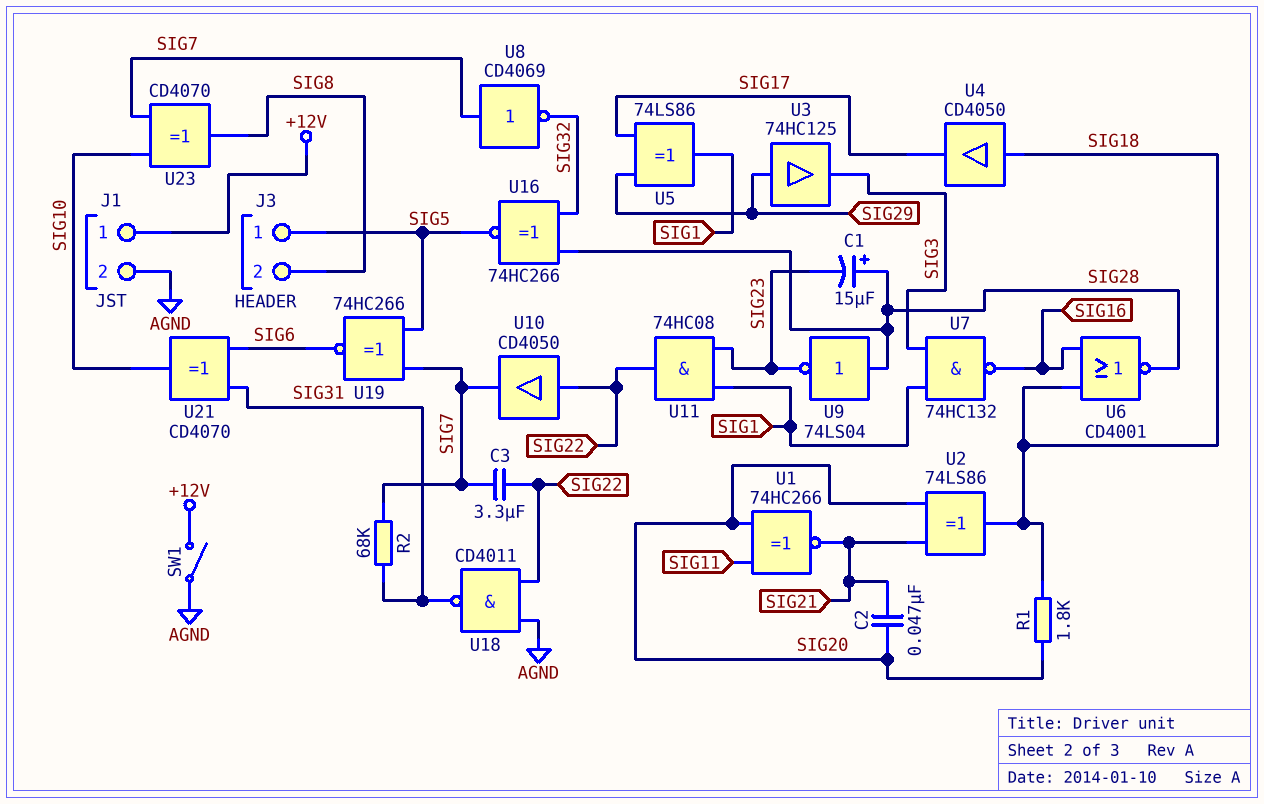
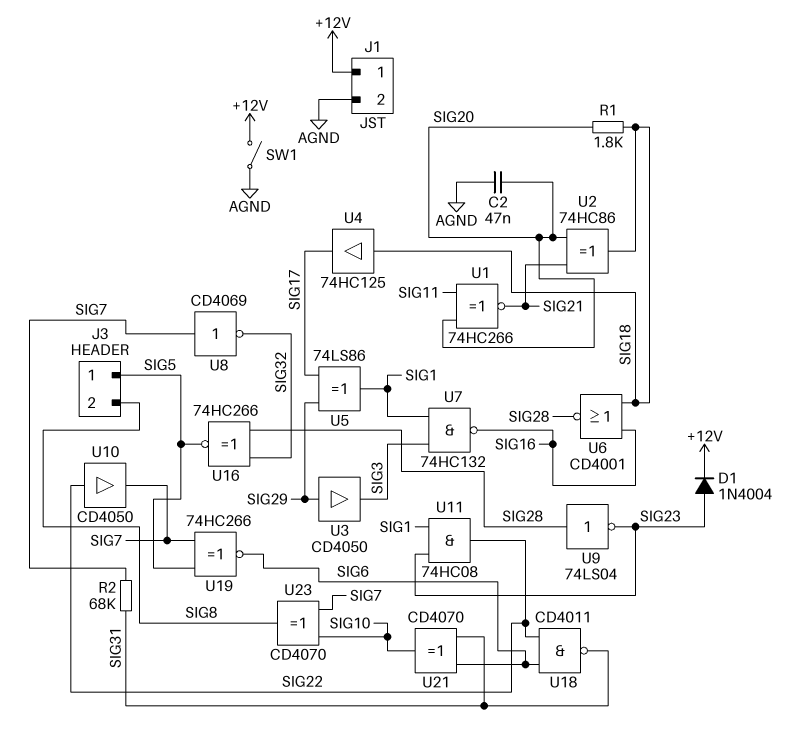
C1: 15uF (plus SIG28, minus SIG23) -> none
C2: 47nF (SIG20, SIG21) -> 47nF (AGND, SIG20)
C3: 3.3uF (SIG7, SIG22) -> none
D1: none -> diode 1N4004 (A SIG23, K +12V)
U2: XOR 74LS86 (in SIG20, in SIG21, out SIG18) -> XOR 74HC86 (in SIG20, in SIG21, out SIG18)
U3: buffer 74HC125 (in SIG29, out SIG3) -> buffer CD4050 (in SIG29, out SIG3)
U4: buffer CD4050 (in SIG18, out SIG17) -> buffer 74HC125 (in SIG18, out SIG17)
U18: NAND CD4011 (in AGND, in SIG22, out SIG31) -> NAND CD4011 (in SIG6, in SIG22, out SIG31)

